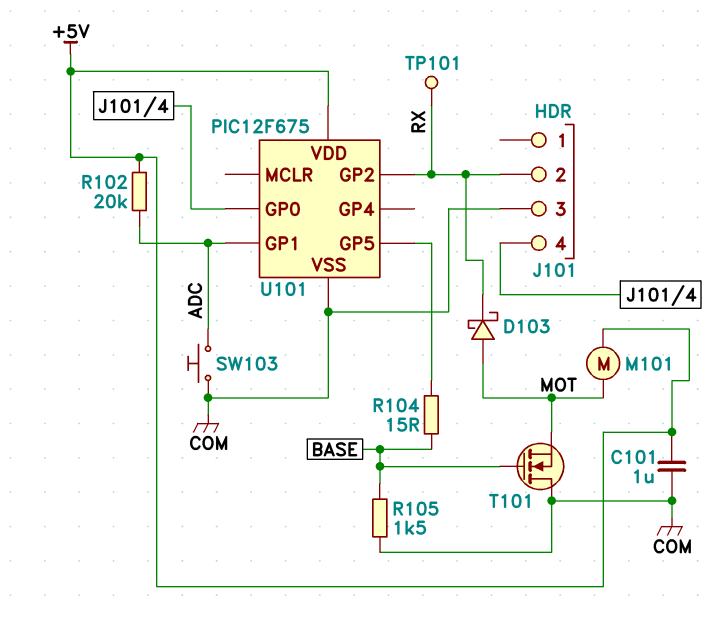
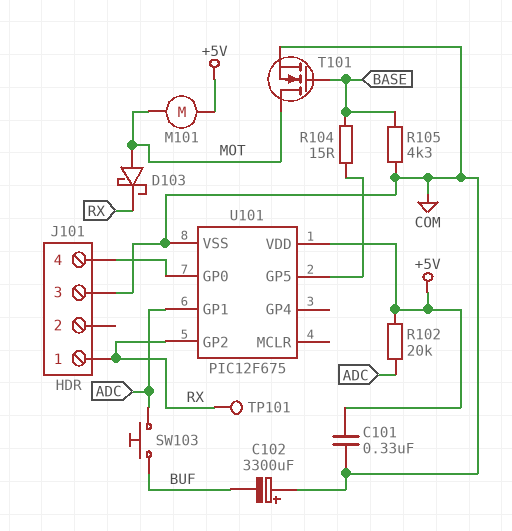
C101: 1uF (+5V, COM) -> 330nF (+5V, COM)
C102: none -> 3300uF (plus COM, minus BUF)
J101 pin 1: none -> RX
J101 pin 2: RX -> none
R105: 1.5k (BASE, COM) -> 4.3k (BASE, COM)
SW103: button (ADC, COM) -> button (ADC, BUF)
T101: NMOS (G BASE, D COM, S MOT) -> NMOS (G BASE, D MOT, S COM)

